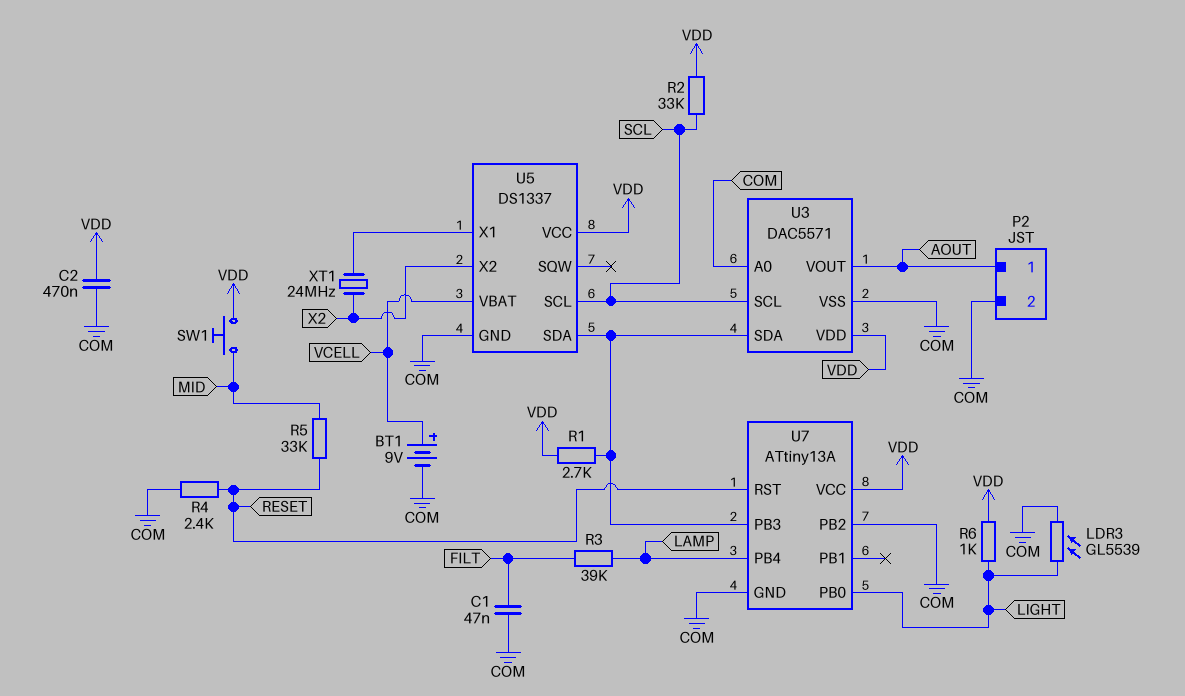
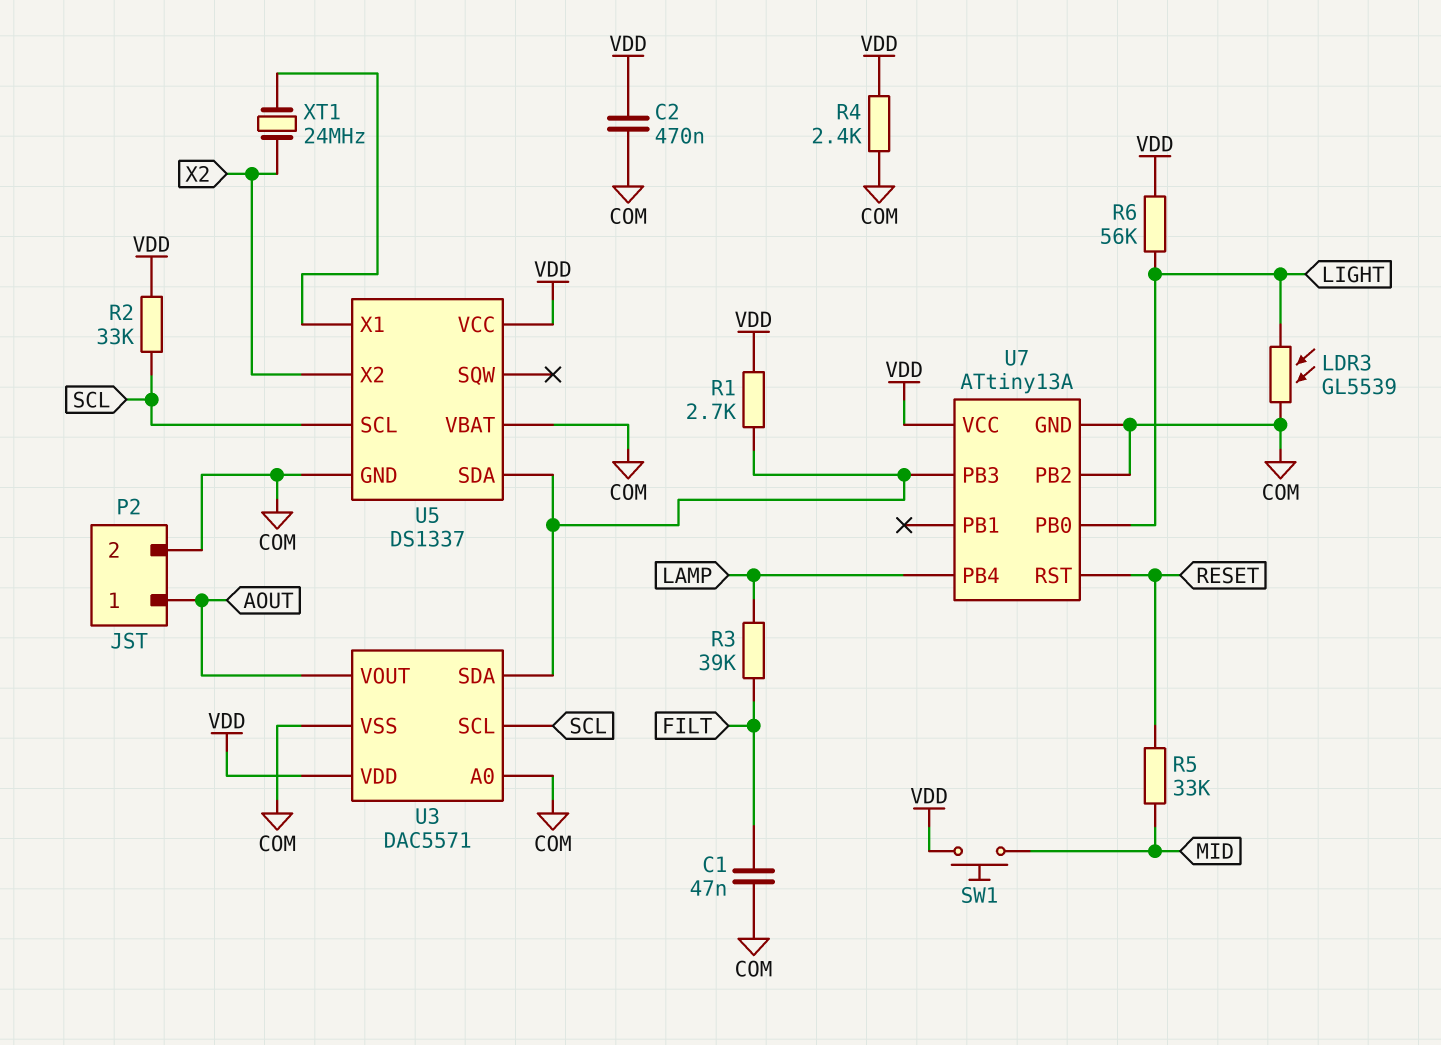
BT1: 9V (plus VCELL, minus COM) -> none
R4: 2.4k (COM, RESET) -> 2.4k (COM, VDD)
R6: 1k (LIGHT, VDD) -> 56k (LIGHT, VDD)
U5 pin VBAT: VCELL -> COM

